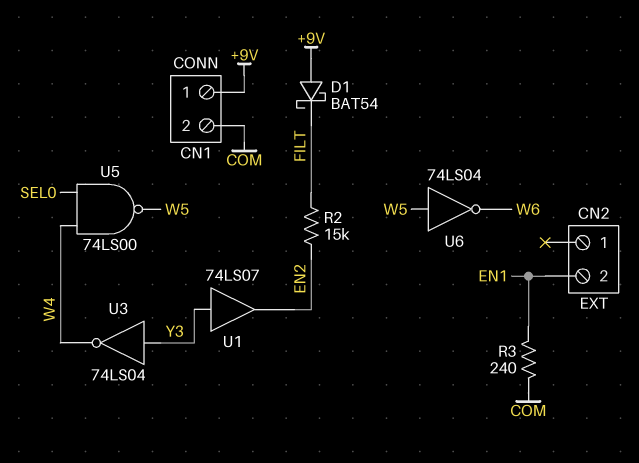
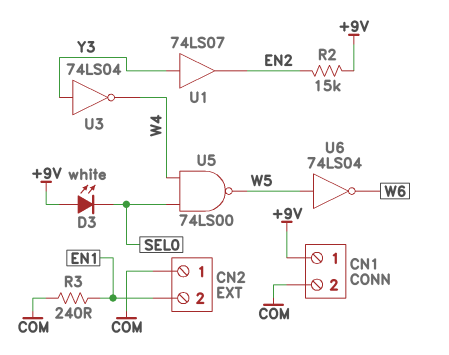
CN2 pin 1: none -> COM
D1: schottky BAT54 (A +9V, K FILT) -> none
D3: none -> LED white (A +9V, K SEL0)
R2: 15k (EN2, FILT) -> 15k (+9V, EN2)

